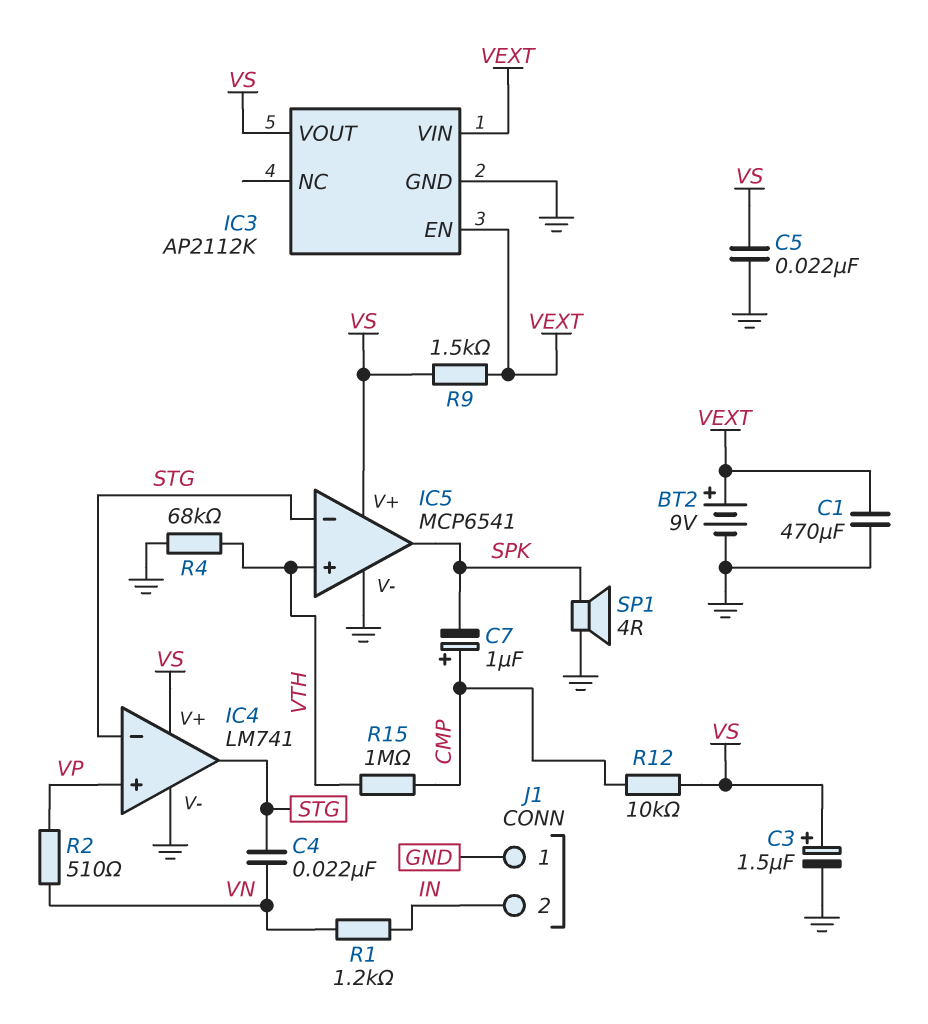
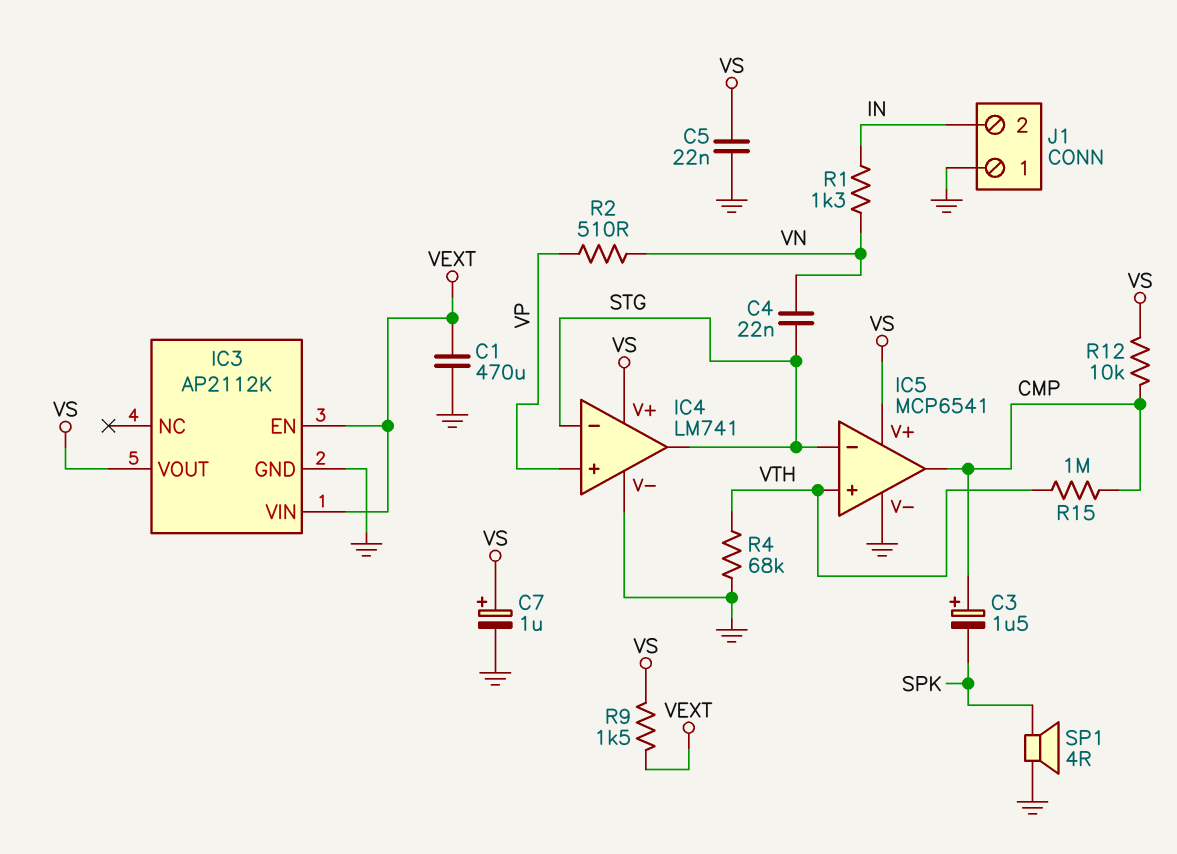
BT2: 9V (plus VEXT, minus GND) -> none
C3: 1.5uF (plus VS, minus GND) -> 1.5uF (plus CMP, minus SPK)
C7: 1uF (plus CMP, minus SPK) -> 1uF (plus VS, minus GND)
IC5 pin out: SPK -> CMP
R1: 1.2k (IN, VN) -> 1.3k (IN, VN)

